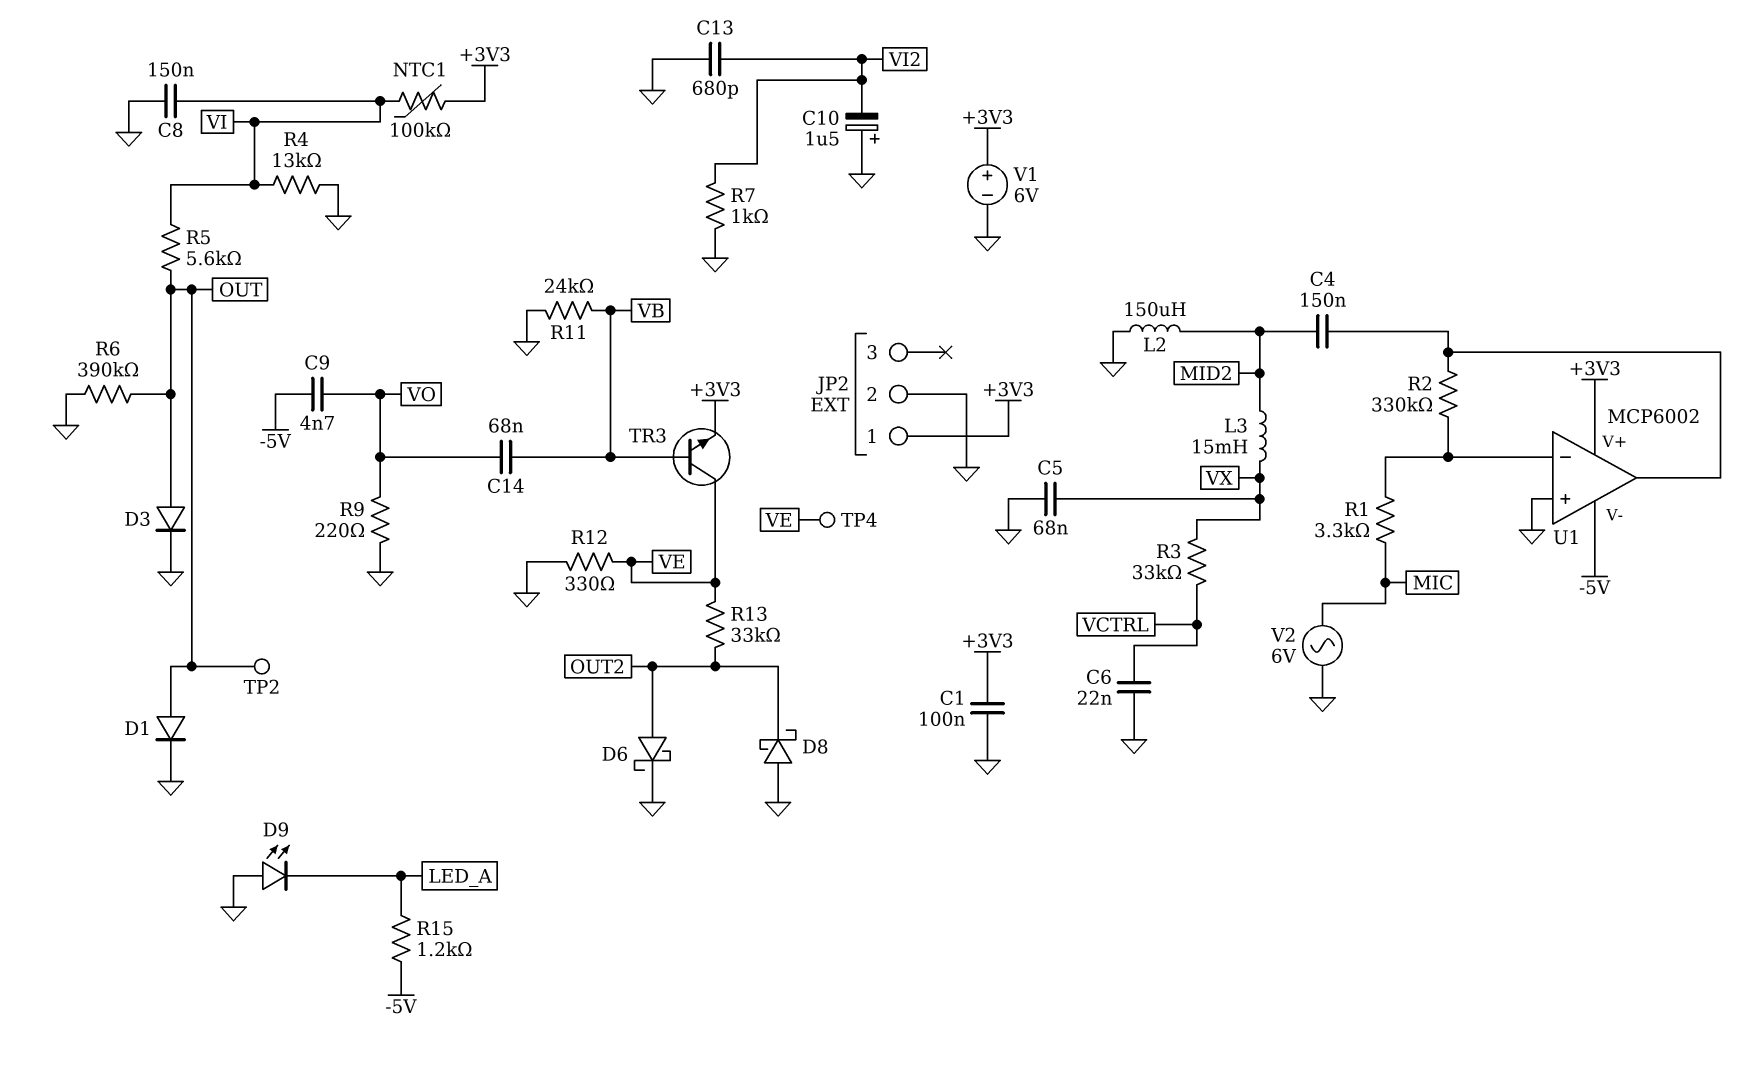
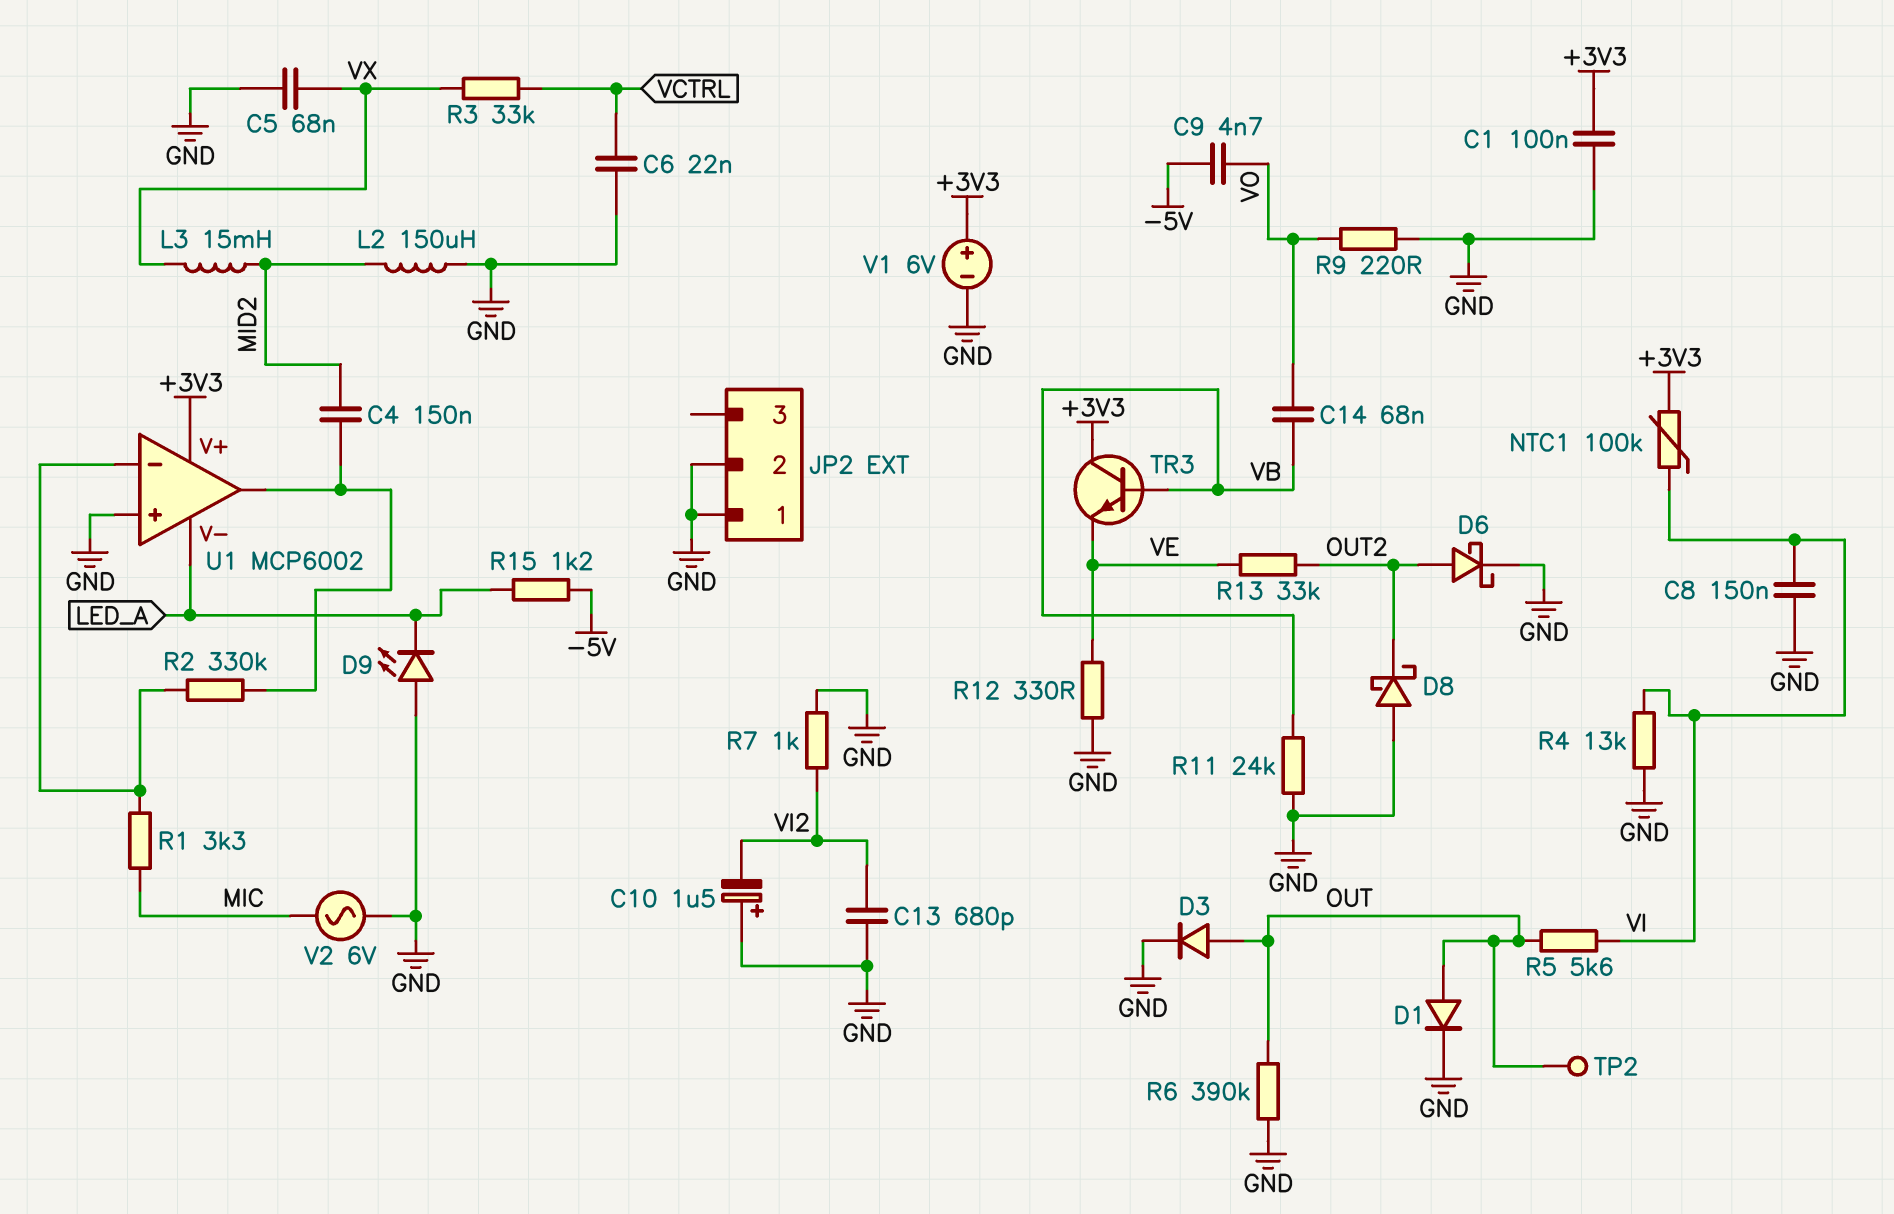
JP2 pin 1: +3V3 -> GND
TP4: test point (VE) -> none
TR3: NPN (B VB, C VE, E +3V3) -> NPN (B VB, C +3V3, E VE)
U1 pin V-: -5V -> LED_A

